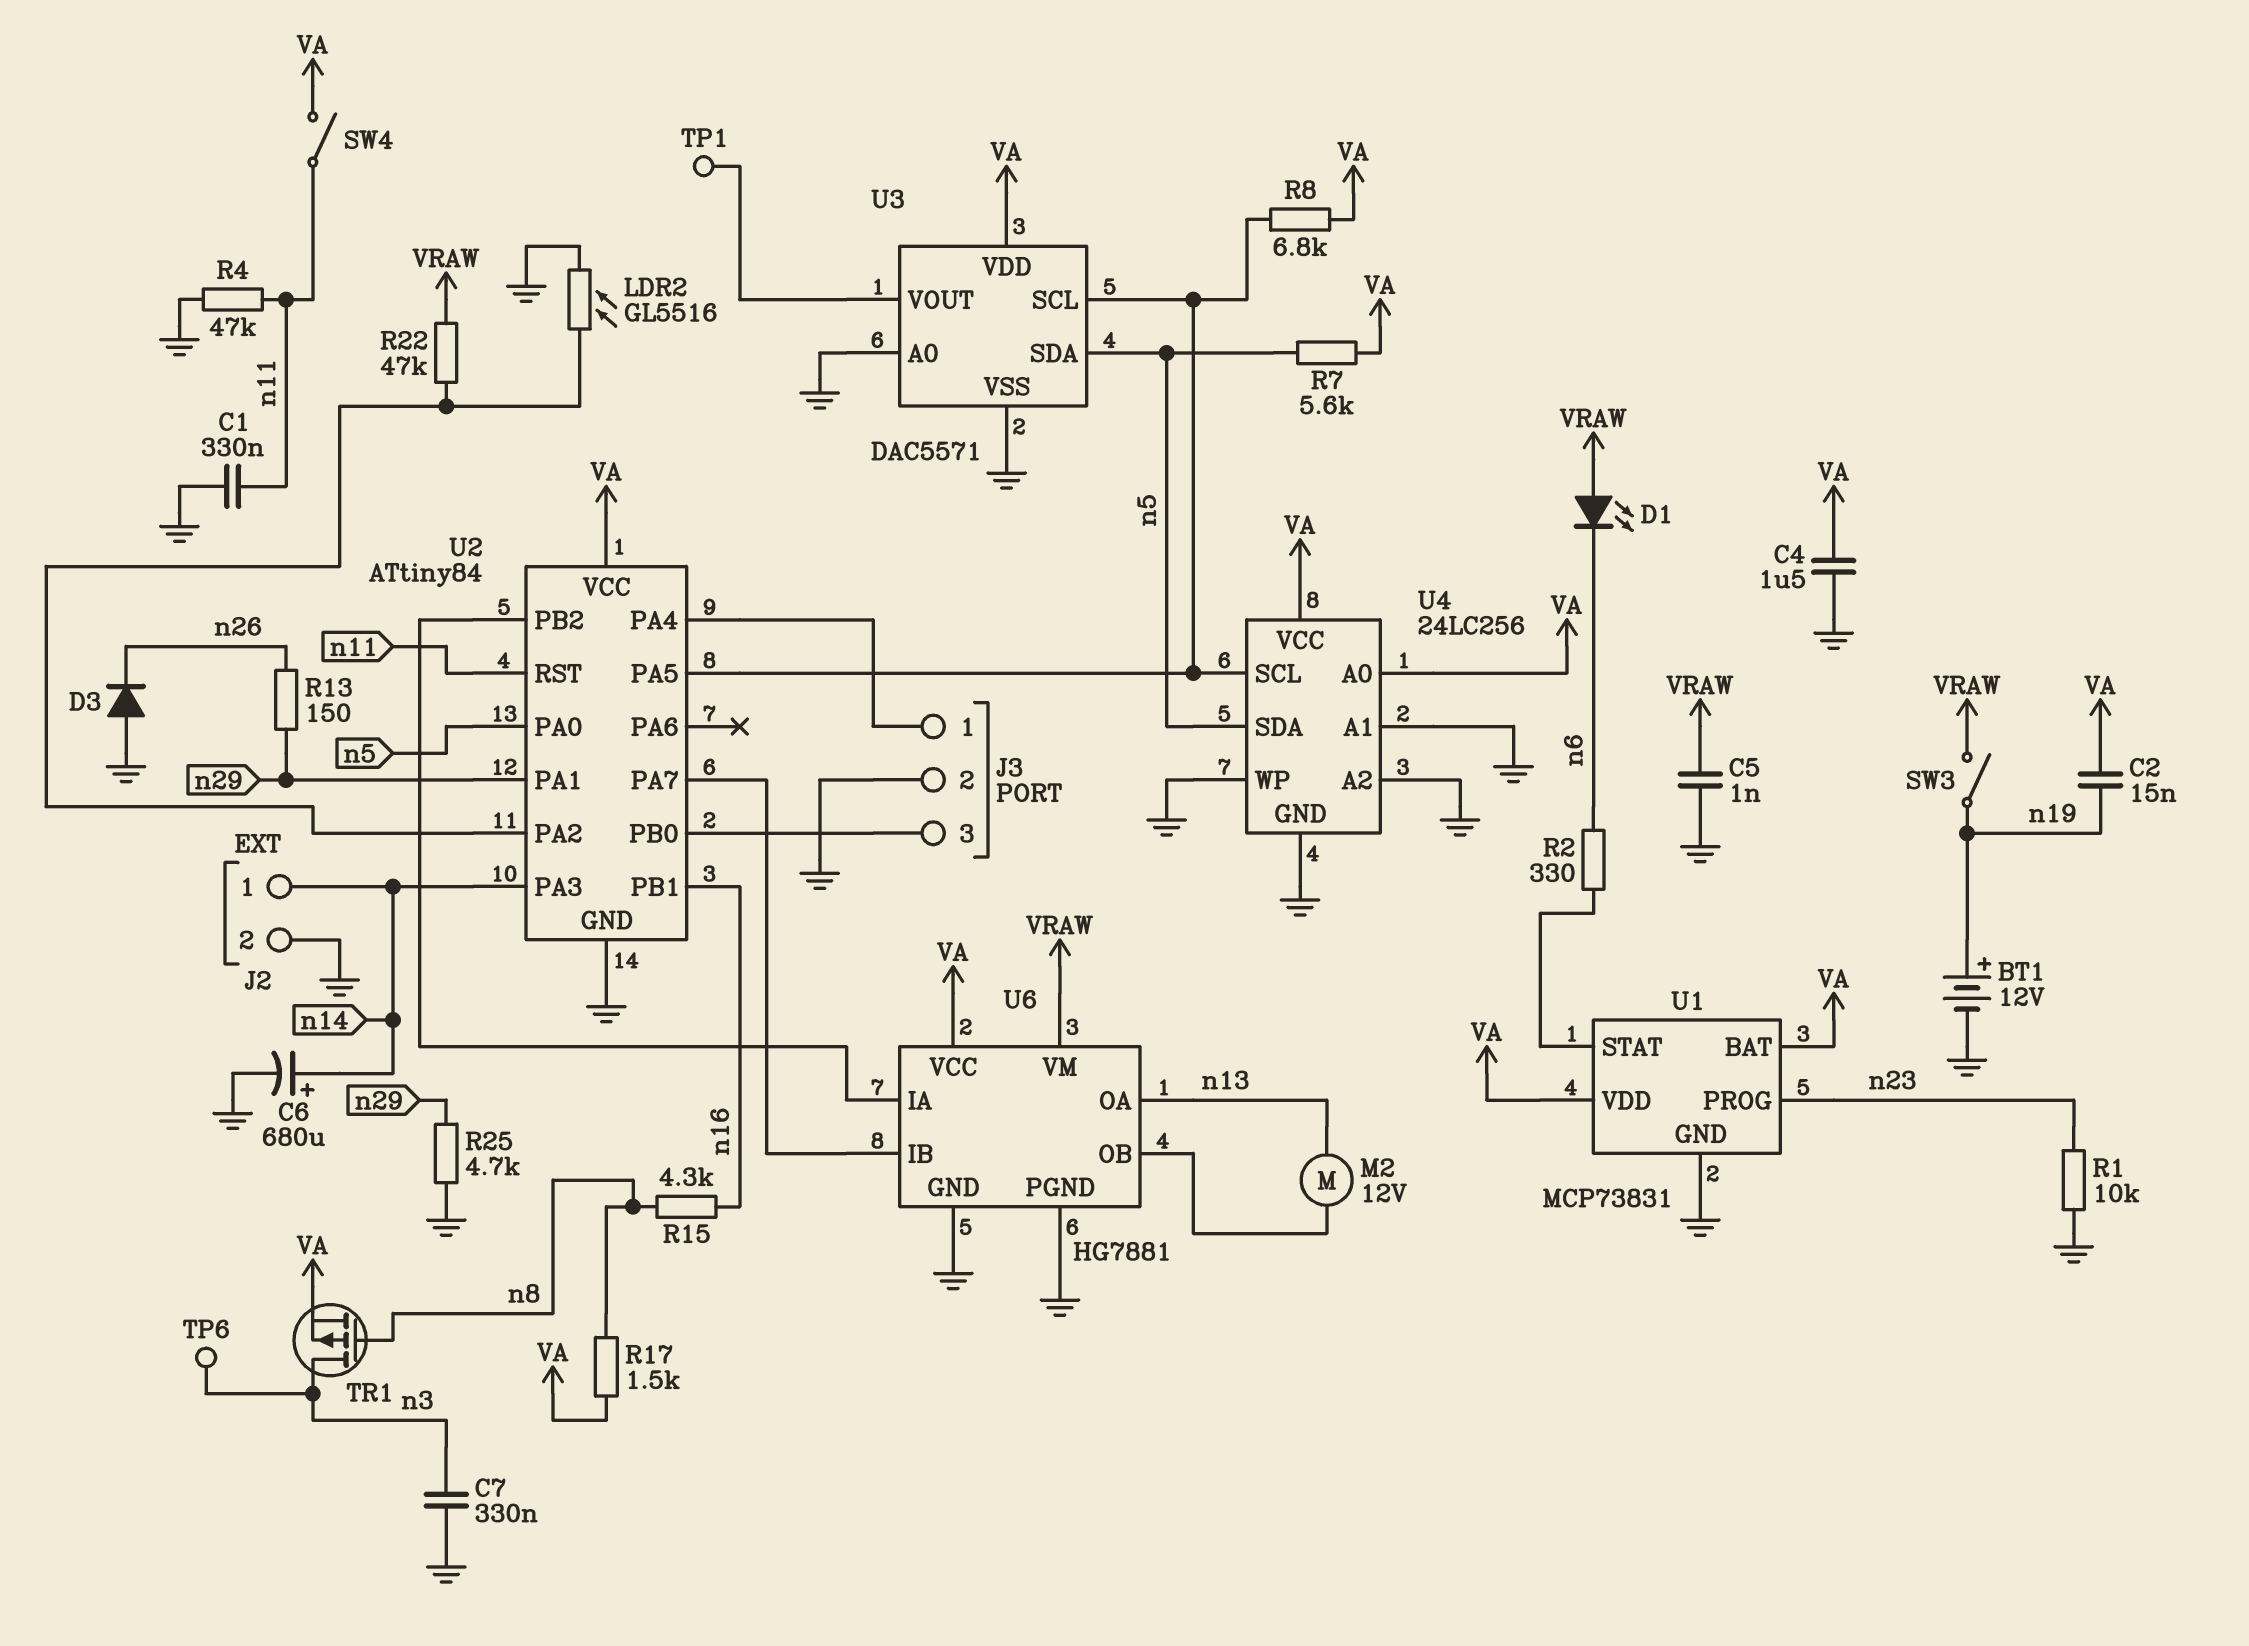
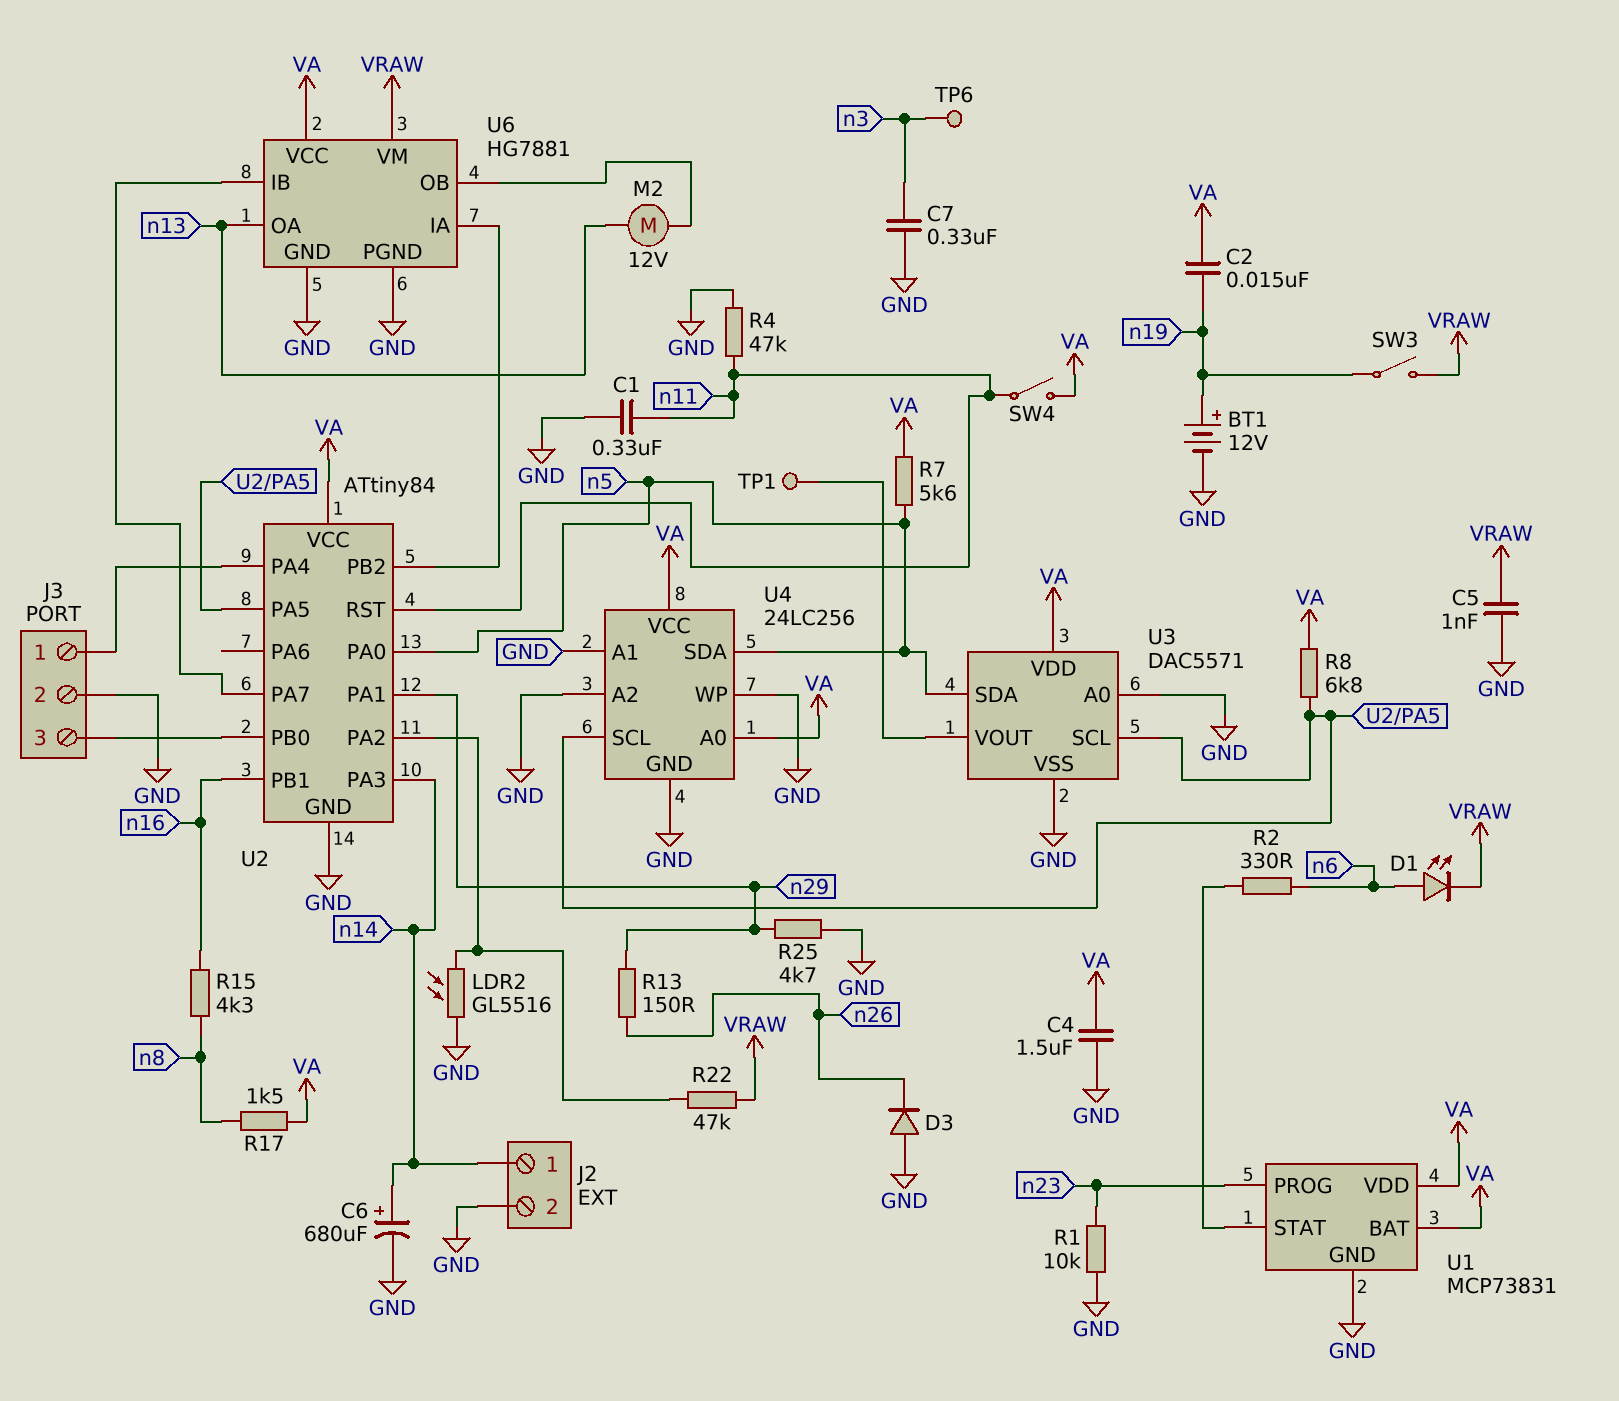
D1: LED (A VRAW, K n6) -> LED (A n6, K VRAW)
TR1: PMOS (G n8, D n3, S VA) -> none

